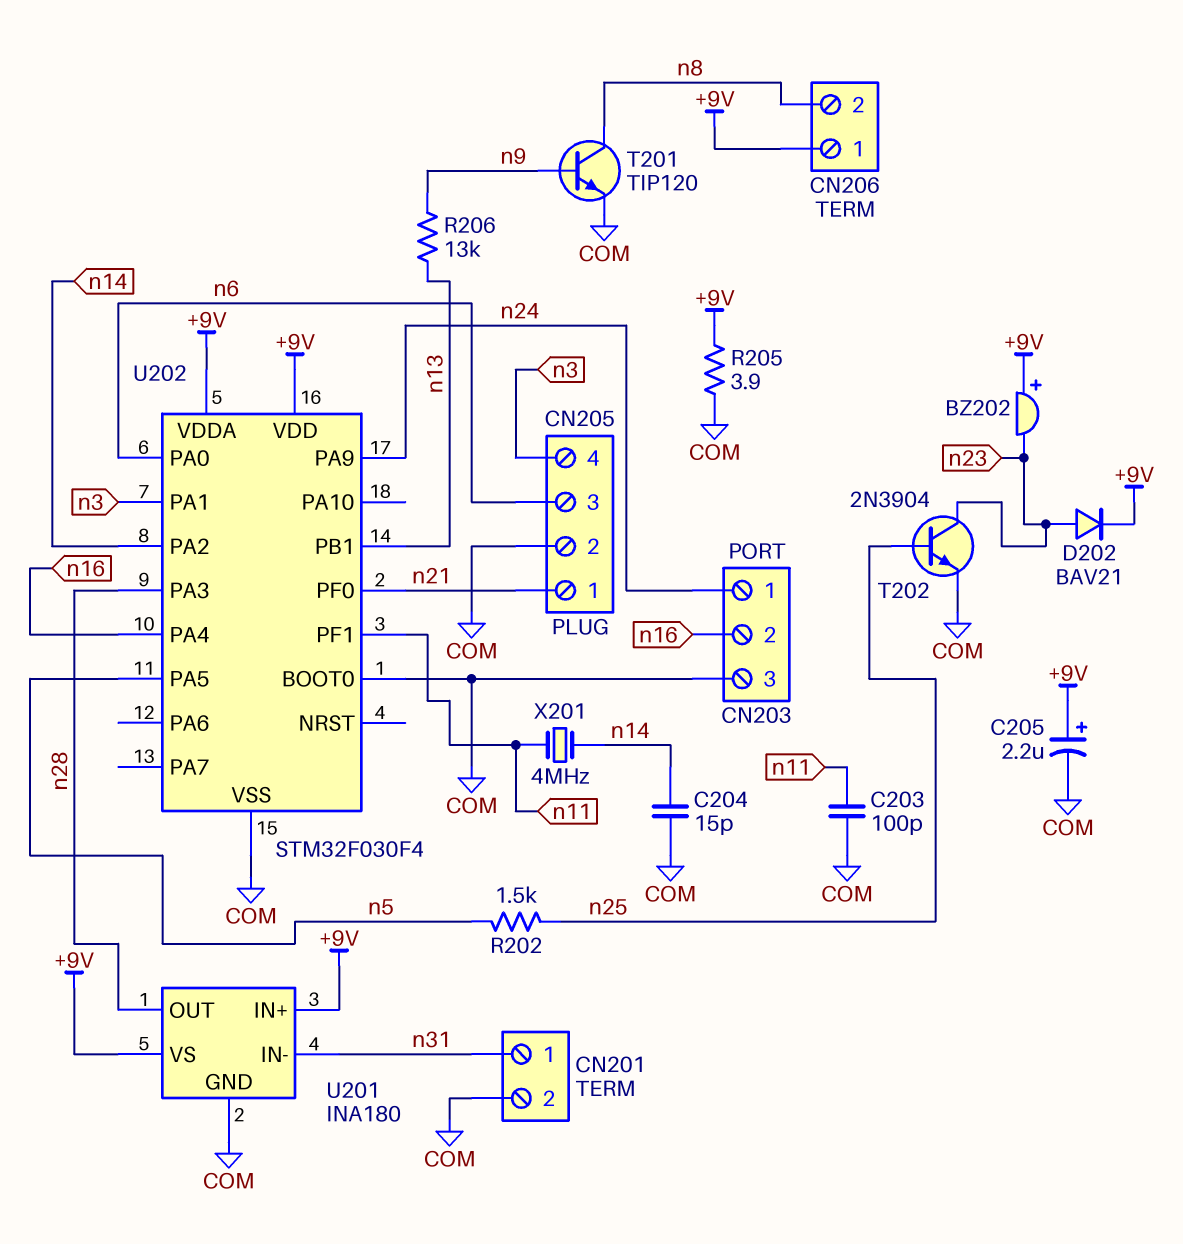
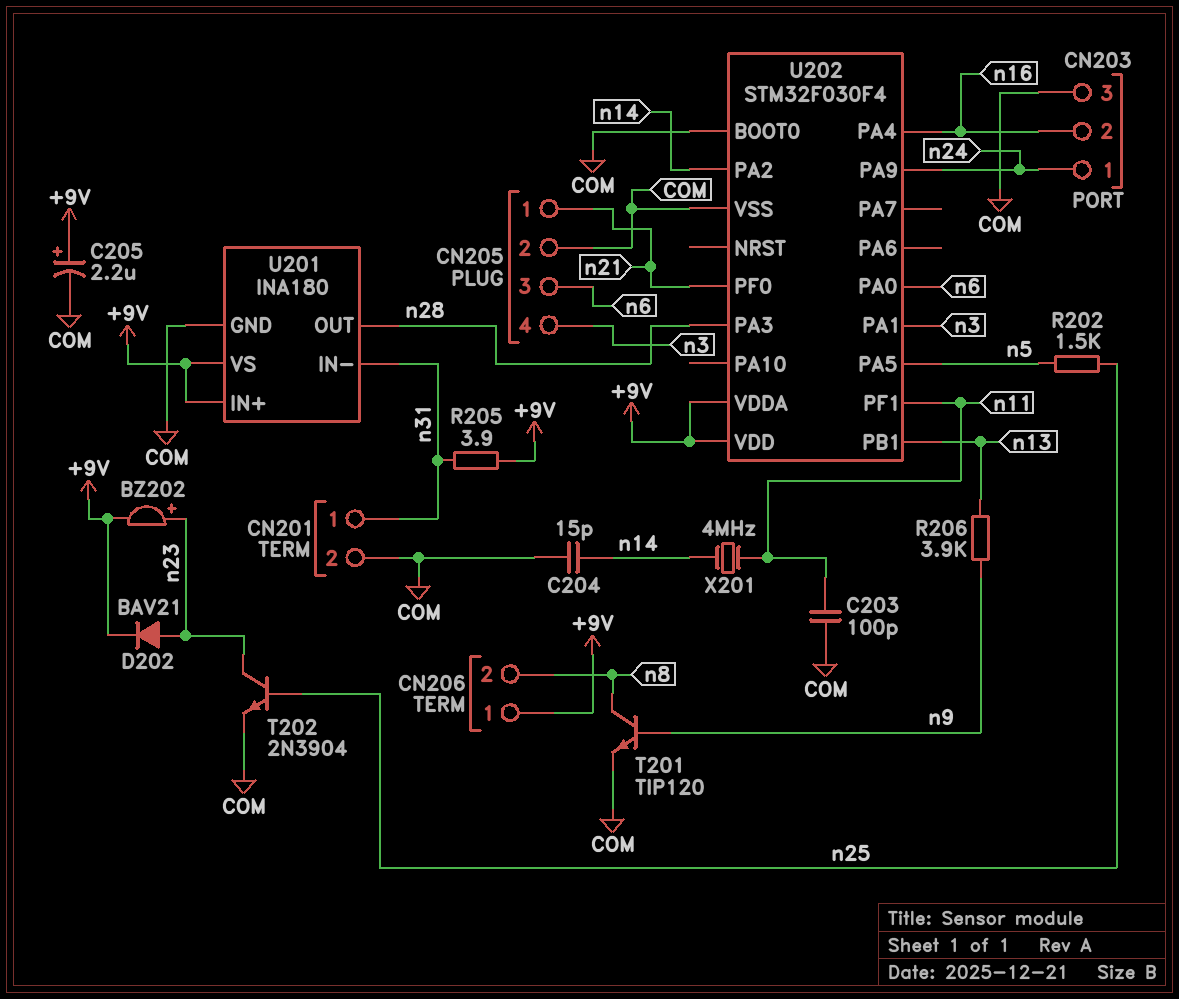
BZ202: buzzer (plus +9V, minus n23) -> buzzer (plus n23, minus +9V)
R205: 3.9 (+9V, COM) -> 3.9 (+9V, n31)
R206: 13k (n9, n13) -> 3.9k (n9, n13)

